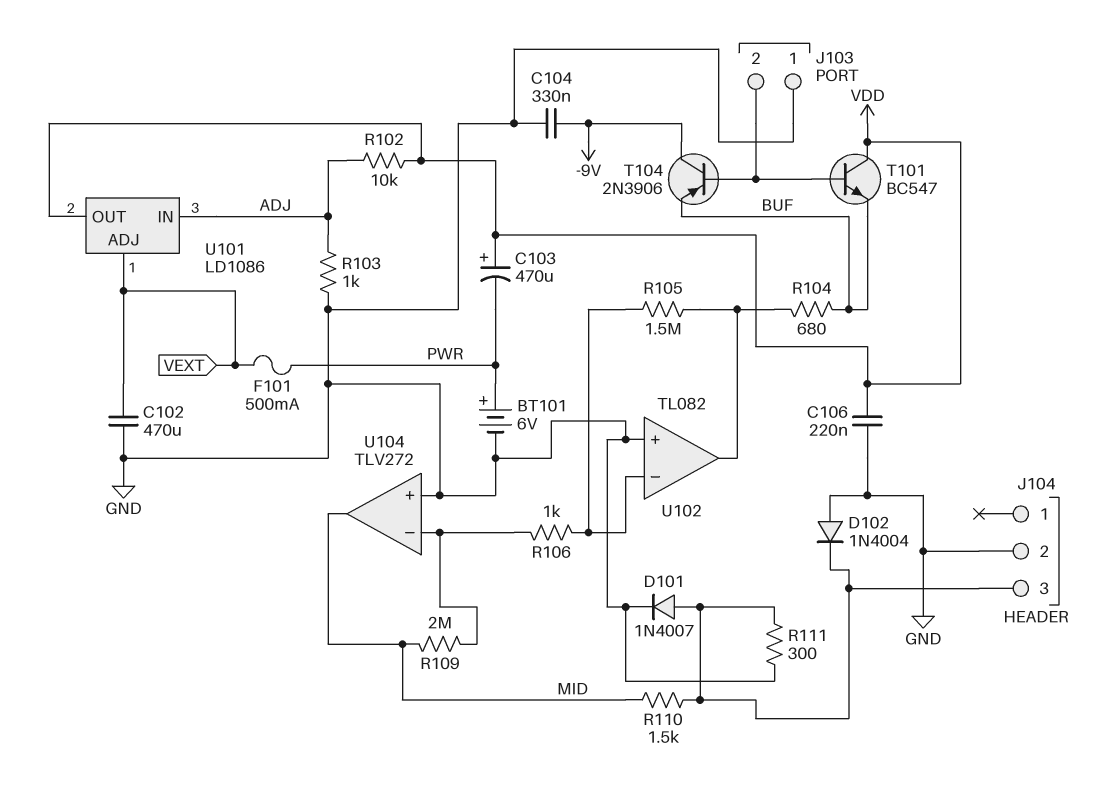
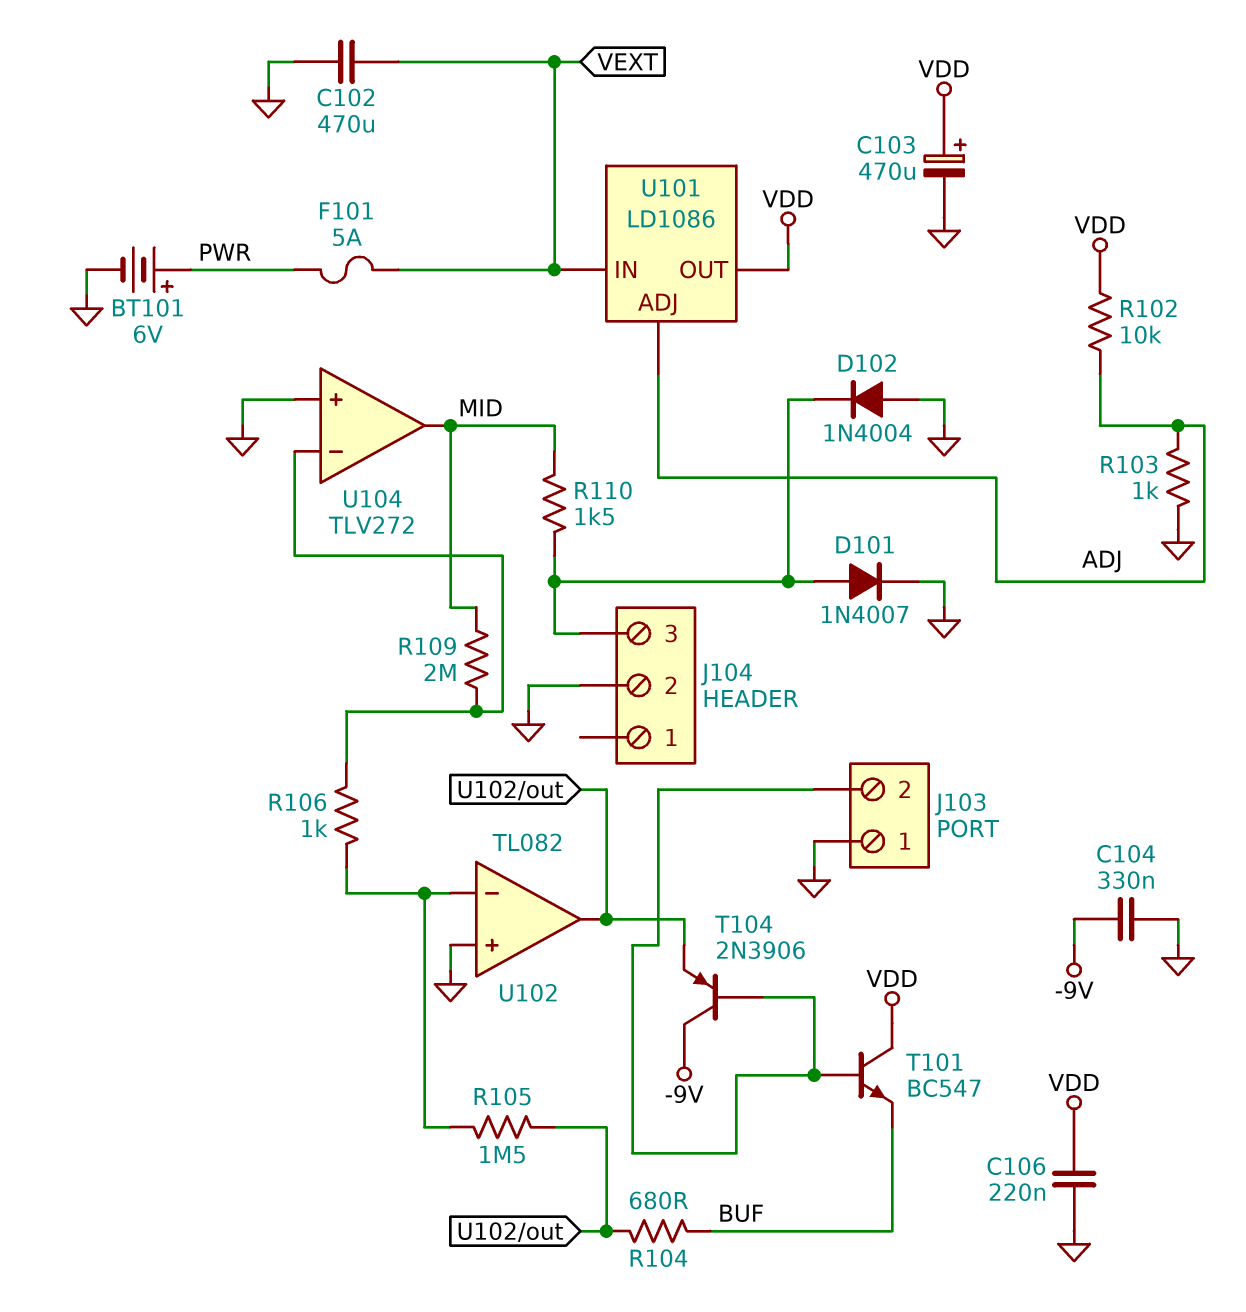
C103: 470uF (plus VDD, minus PWR) -> 470uF (plus VDD, minus GND)
F101: 500mA (PWR, VEXT) -> 5A (PWR, VEXT)
R111: 300 (GND, J104/3) -> none
T104: PNP 2N3906 (B J103/2, C -9V, E BUF) -> PNP 2N3906 (B J103/2, C -9V, E U102/out)
U101 pin ADJ: VEXT -> ADJ
U101 pin IN: ADJ -> VEXT

